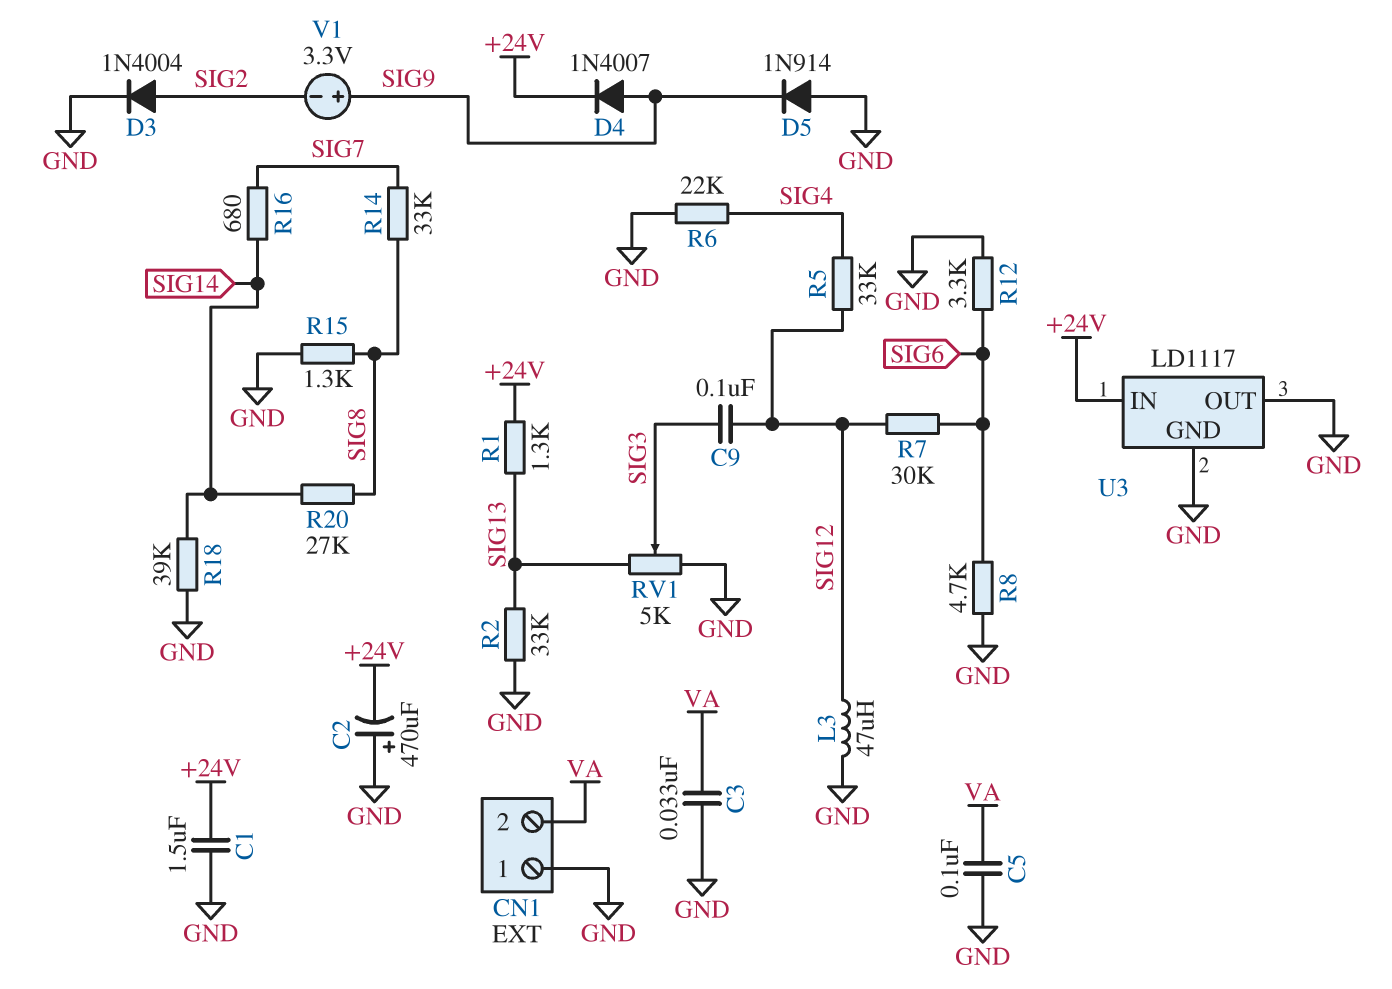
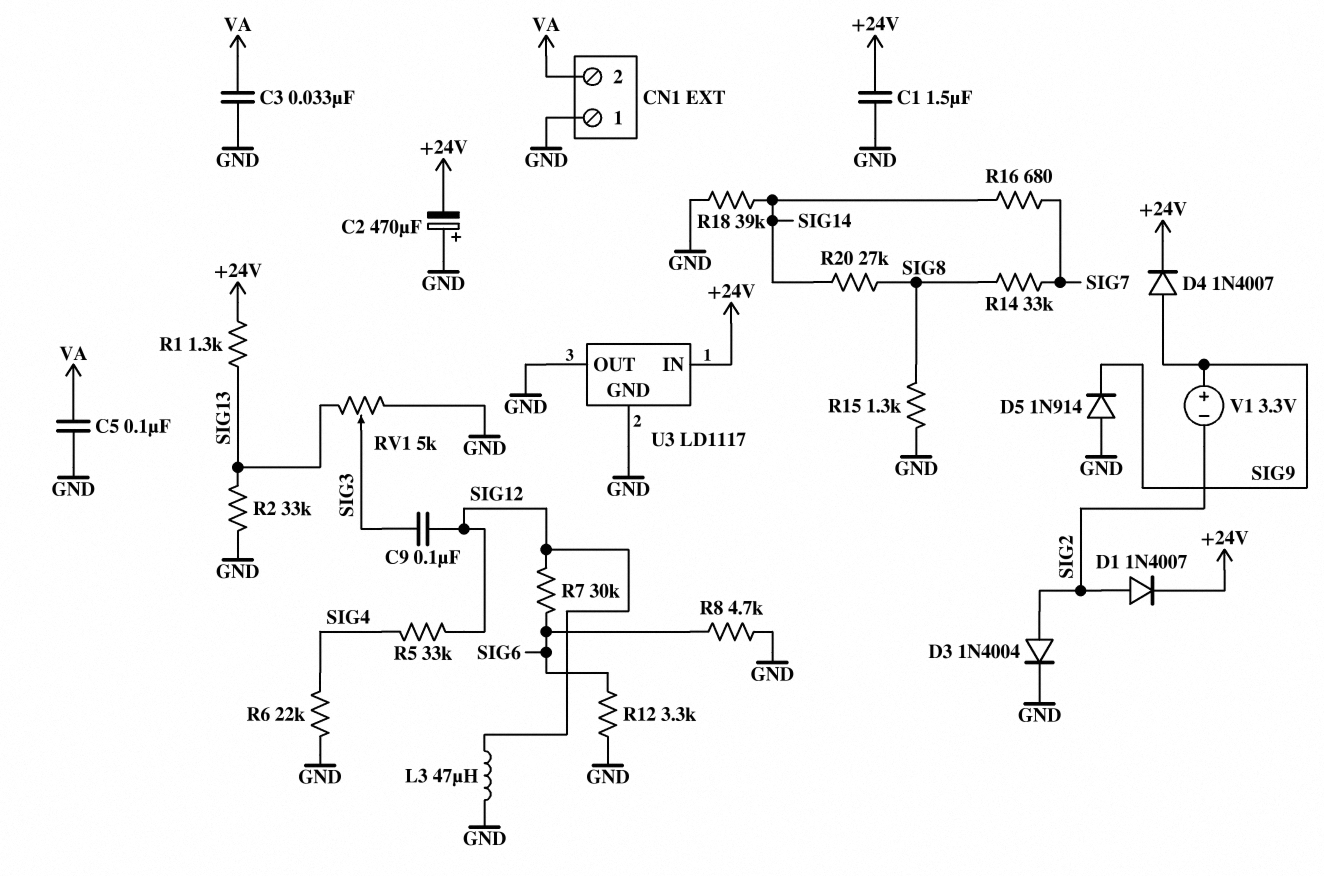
D1: none -> diode 1N4007 (A SIG2, K +24V)

